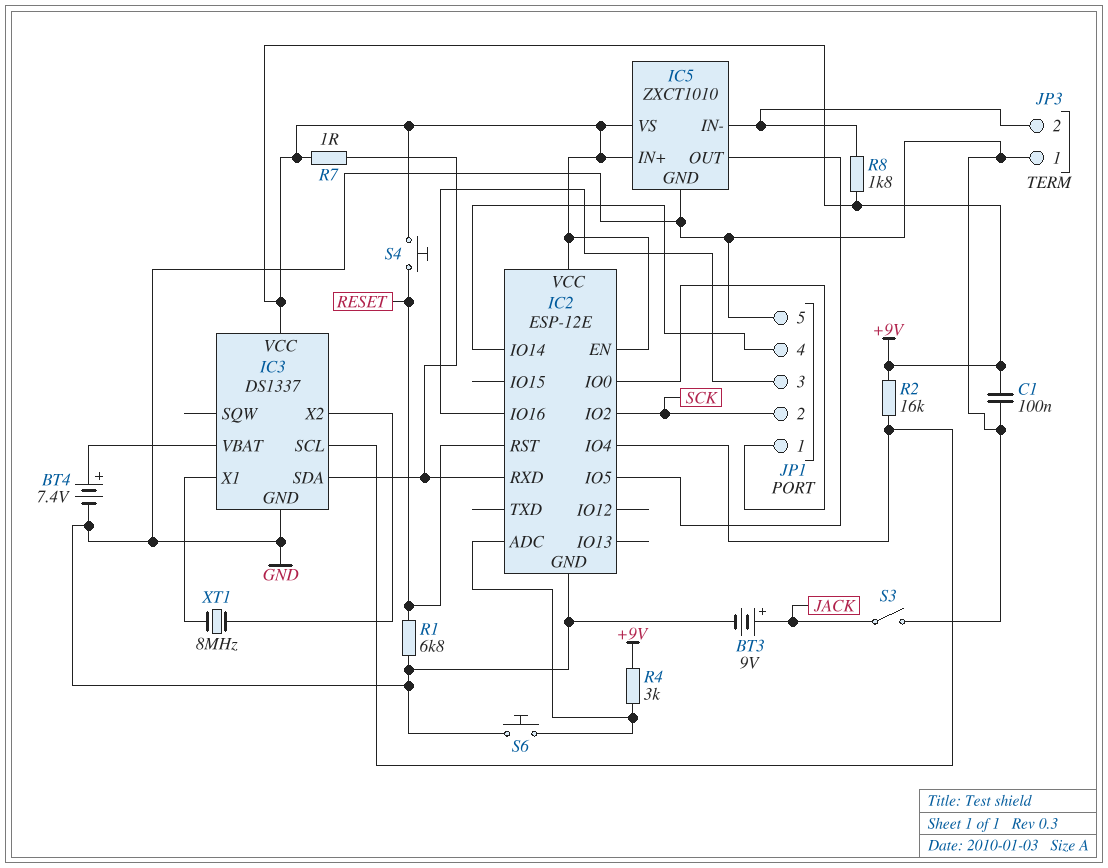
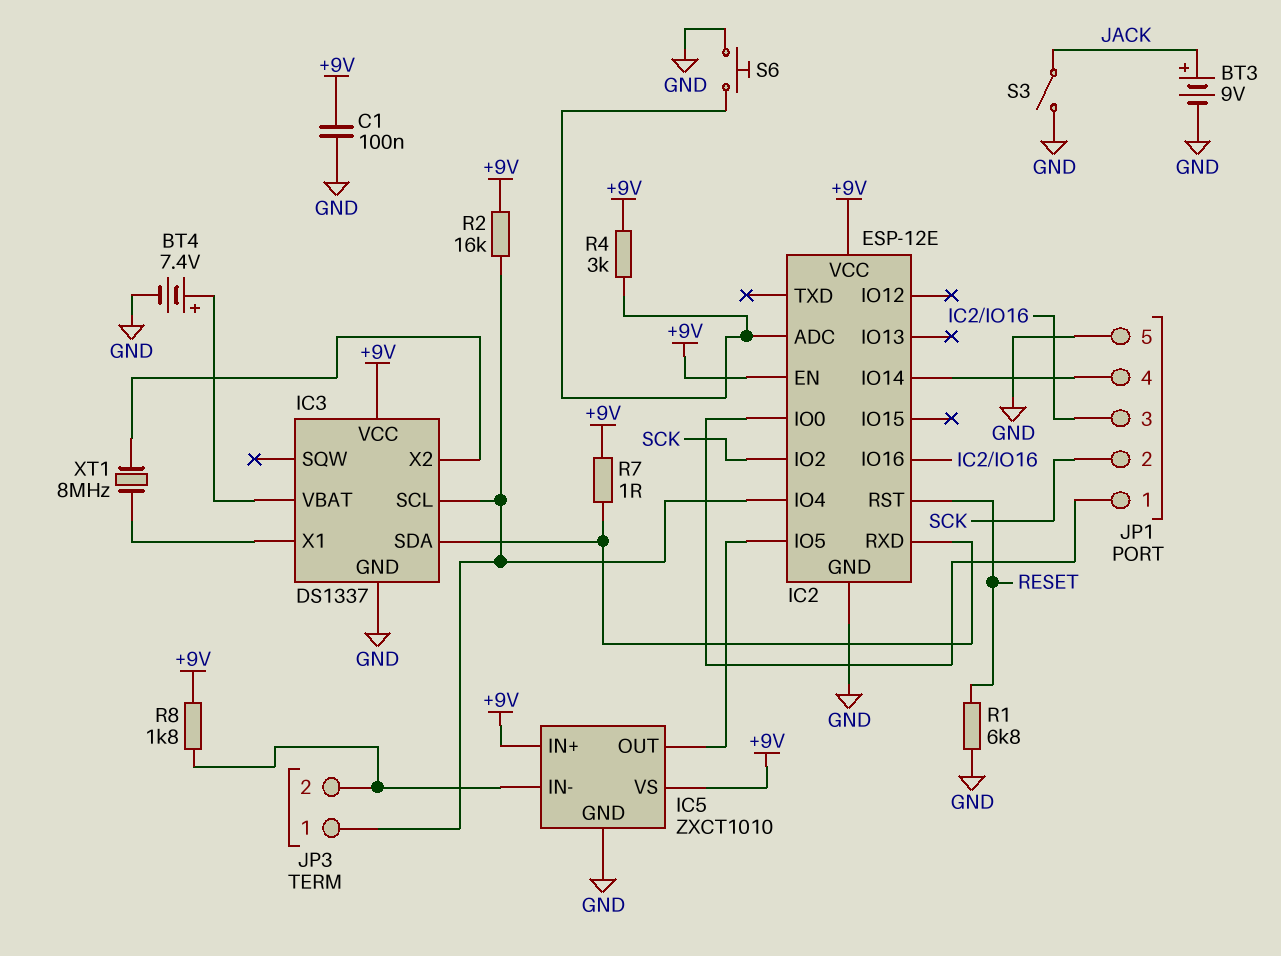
JP3 pin 1: GND -> IC2/IO4
S4: button (+9V, RESET) -> none

